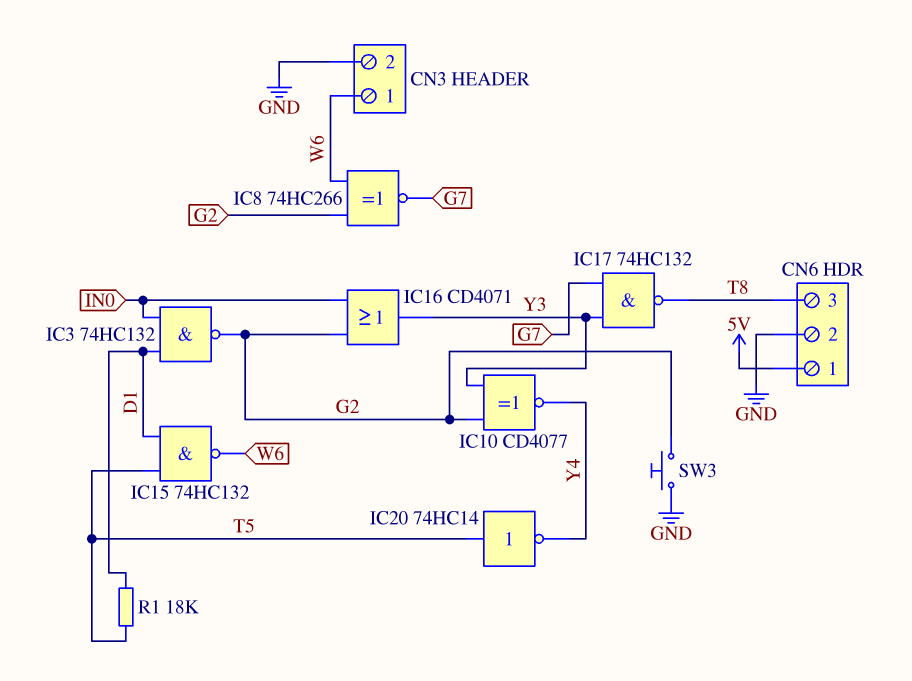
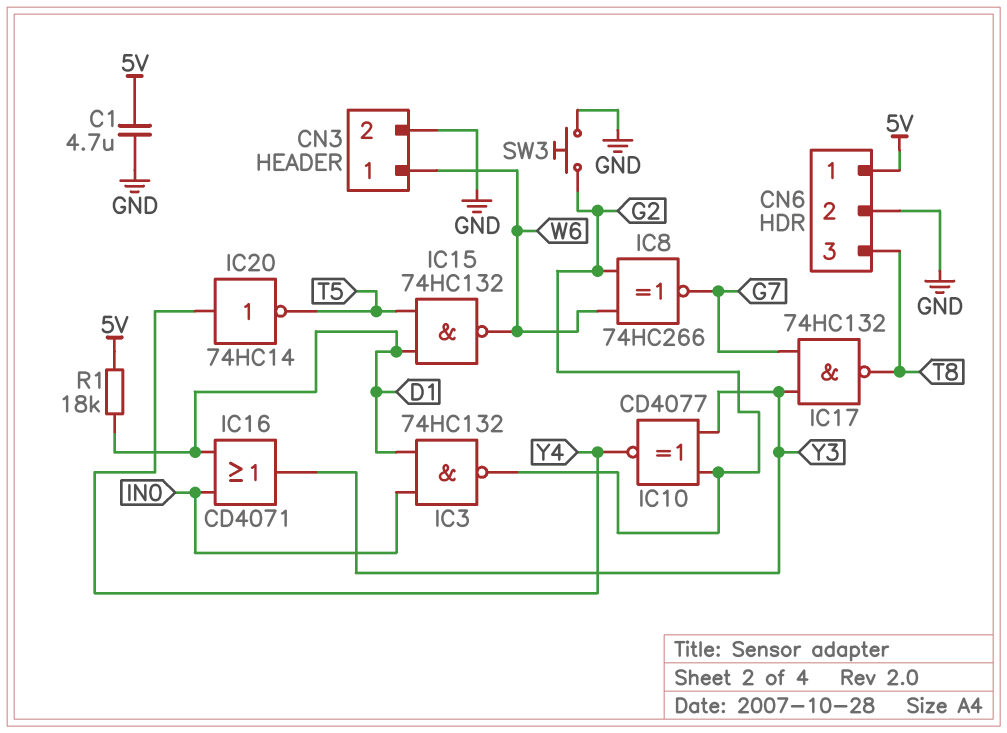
C1: none -> 4.7uF (5V, GND)
IC16: OR CD4071 (in G2, in IN0, out Y3) -> OR CD4071 (in D1, in IN0, out Y3)
IC20: NOT 74HC14 (in T5, out Y4) -> NOT 74HC14 (in Y4, out T5)
R1: 18k (D1, T5) -> 18k (5V, D1)

